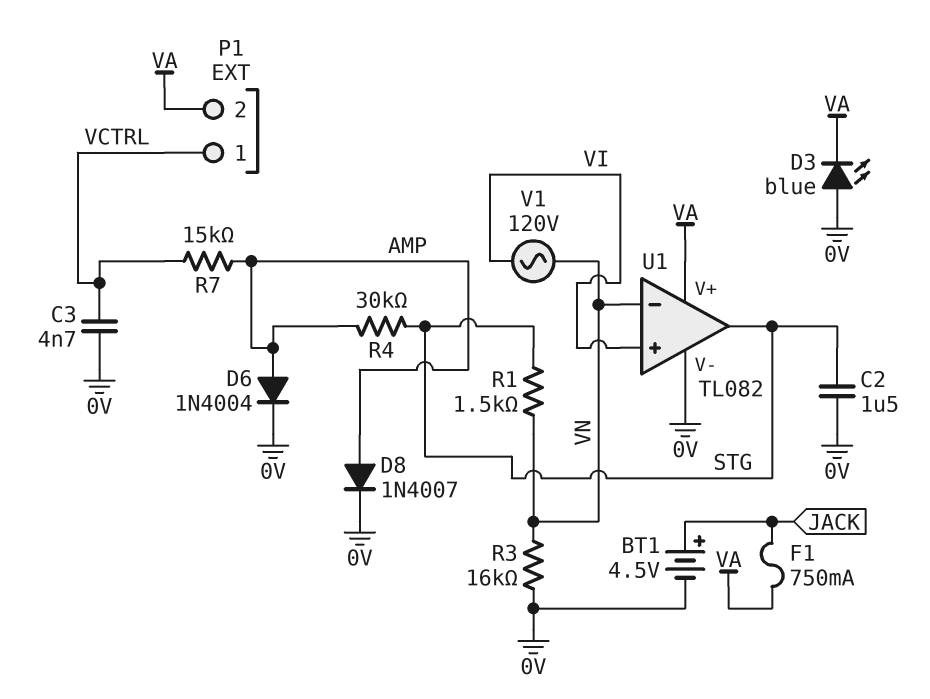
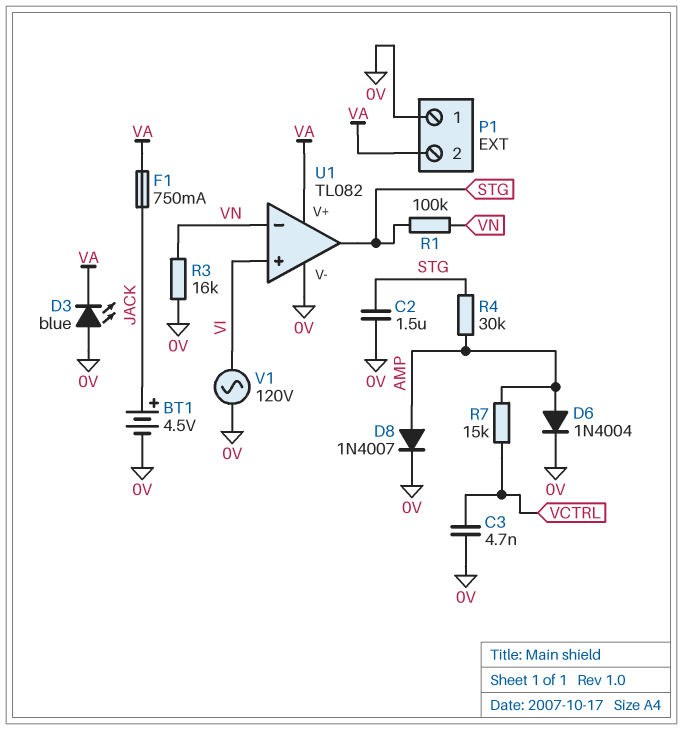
P1 pin 1: VCTRL -> 0V
R1: 1.5k (STG, VN) -> 100k (STG, VN)
V1: AC 120V (VI, VN) -> AC 120V (0V, VI)

